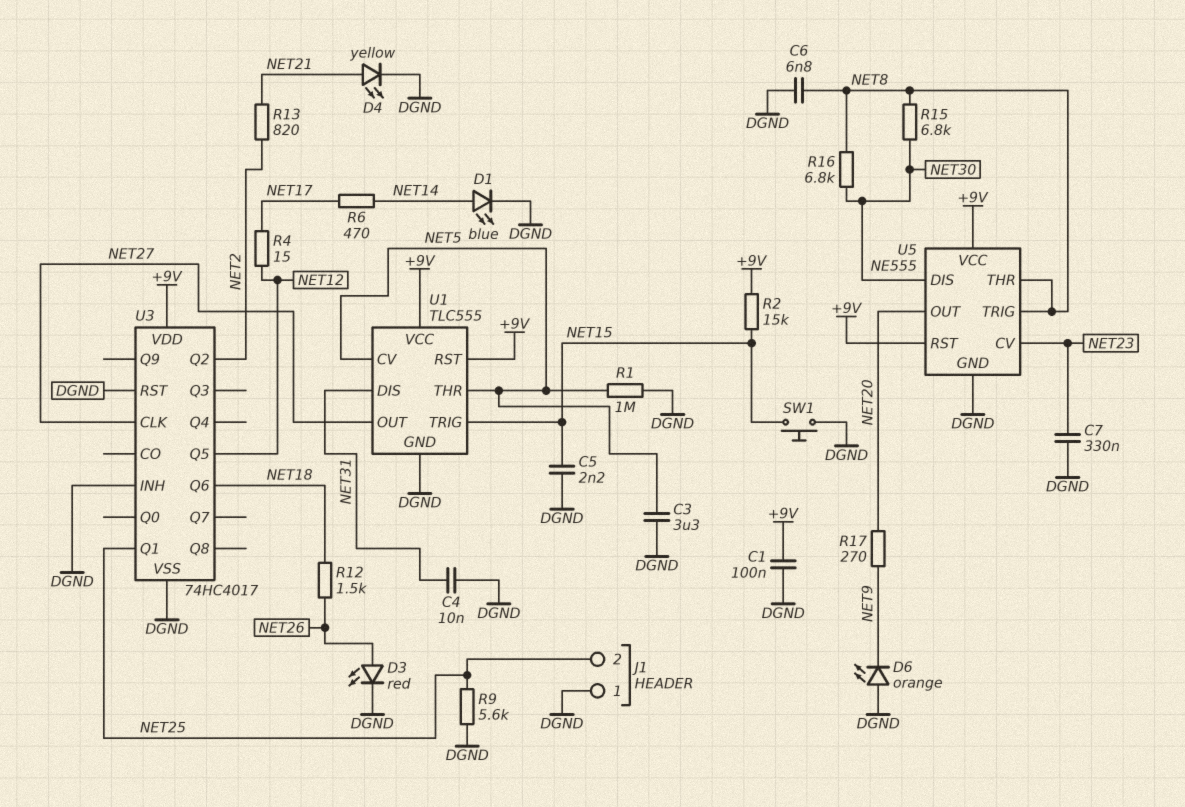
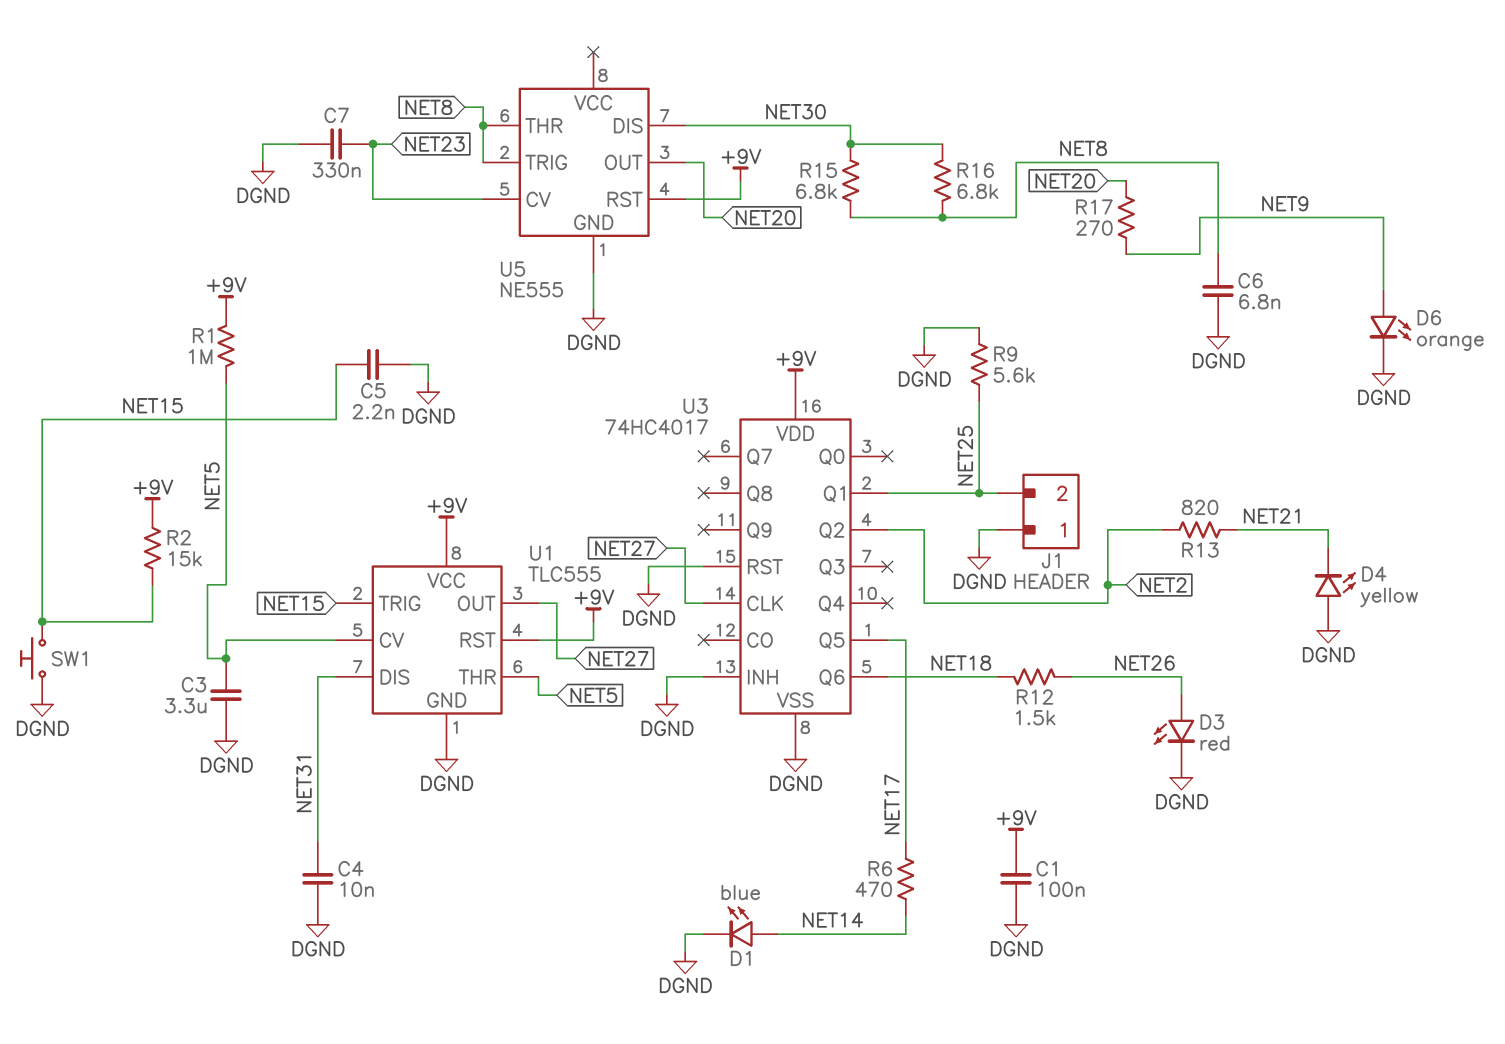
D4: LED yellow (A NET21, K DGND) -> LED yellow (A DGND, K NET21)
D6: LED orange (A DGND, K NET9) -> LED orange (A NET9, K DGND)
R1: 1M (DGND, NET5) -> 1M (+9V, NET5)
R4: 15 (NET12, NET17) -> none
U3 pin Q5: NET12 -> NET17
U5 pin VCC: +9V -> none

